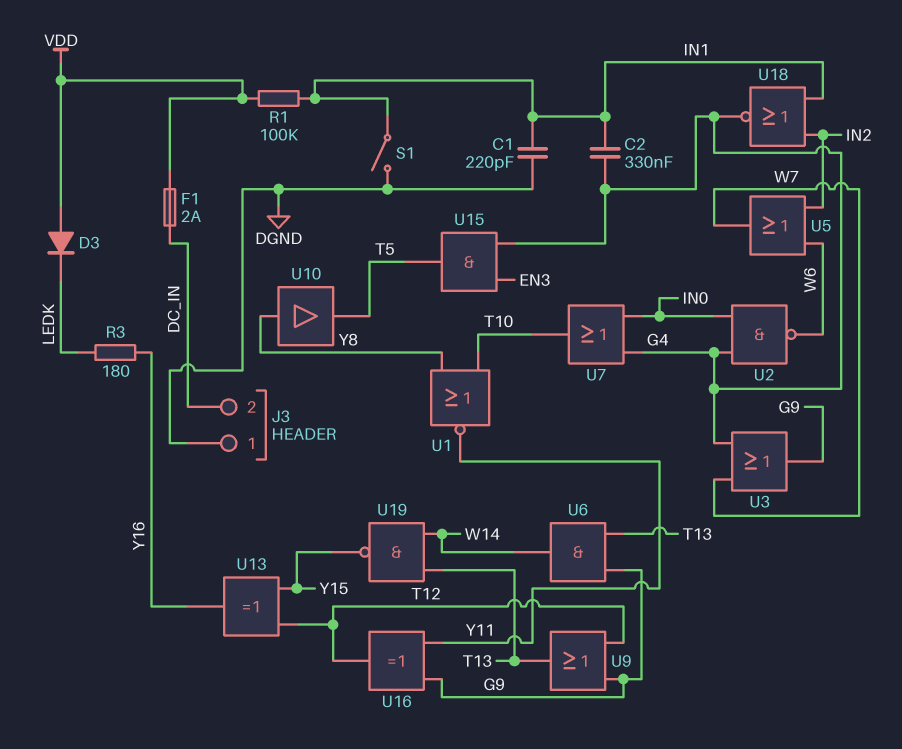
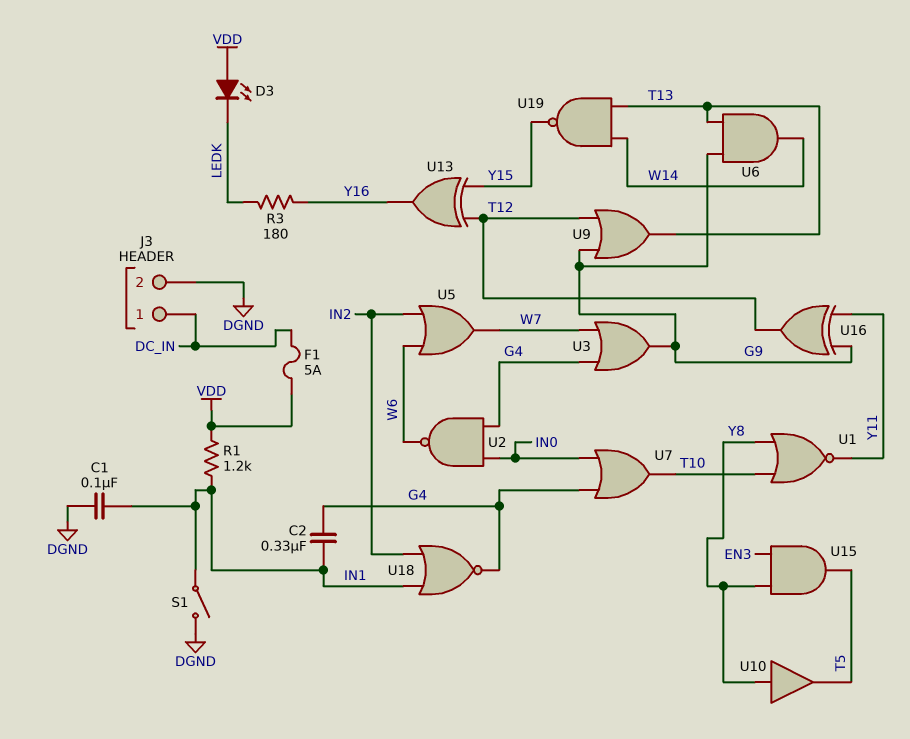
C1: 220pF (DGND, IN1) -> 100nF (DGND, IN1)
D3: diode (A VDD, K LEDK) -> LED (A VDD, K LEDK)
F1: 2A (DC_IN, VDD) -> 5A (DC_IN, VDD)
J3 pin 1: DGND -> DC_IN
J3 pin 2: DC_IN -> DGND
R1: 100k (IN1, VDD) -> 1.2k (IN1, VDD)
U15: AND (in EN3, in G4, out T5) -> AND (in EN3, in Y8, out T5)

